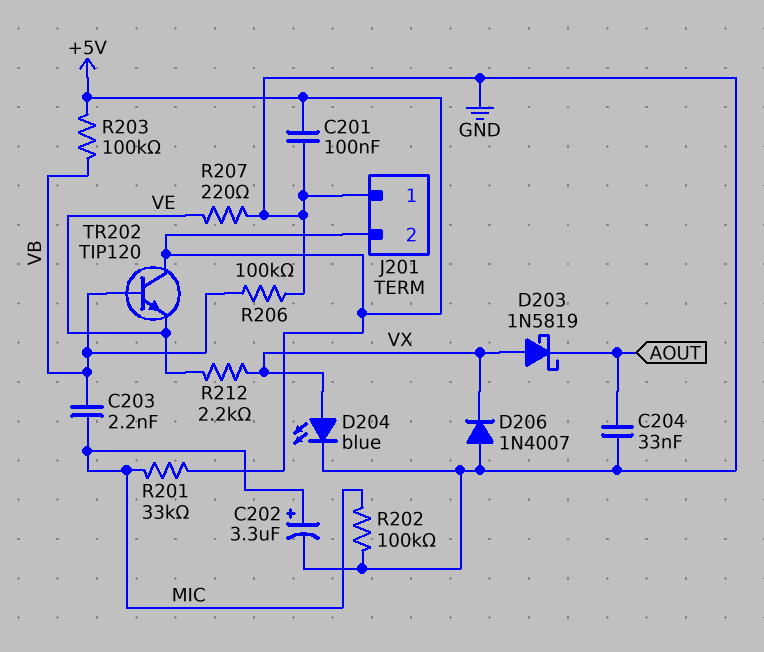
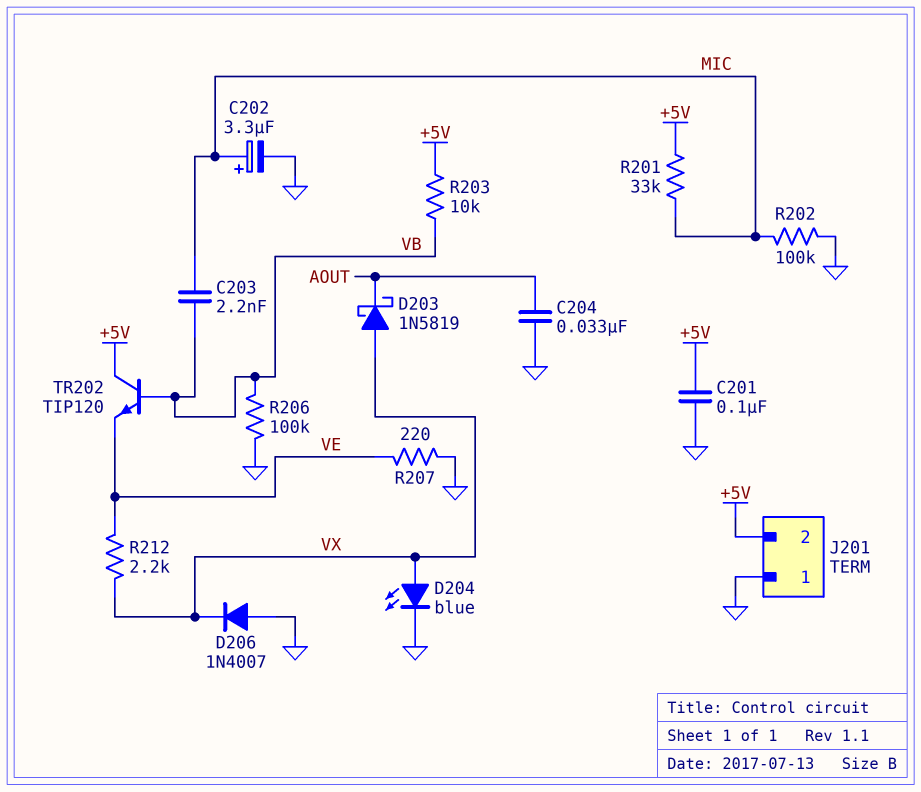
R203: 100k (+5V, VB) -> 10k (+5V, VB)

